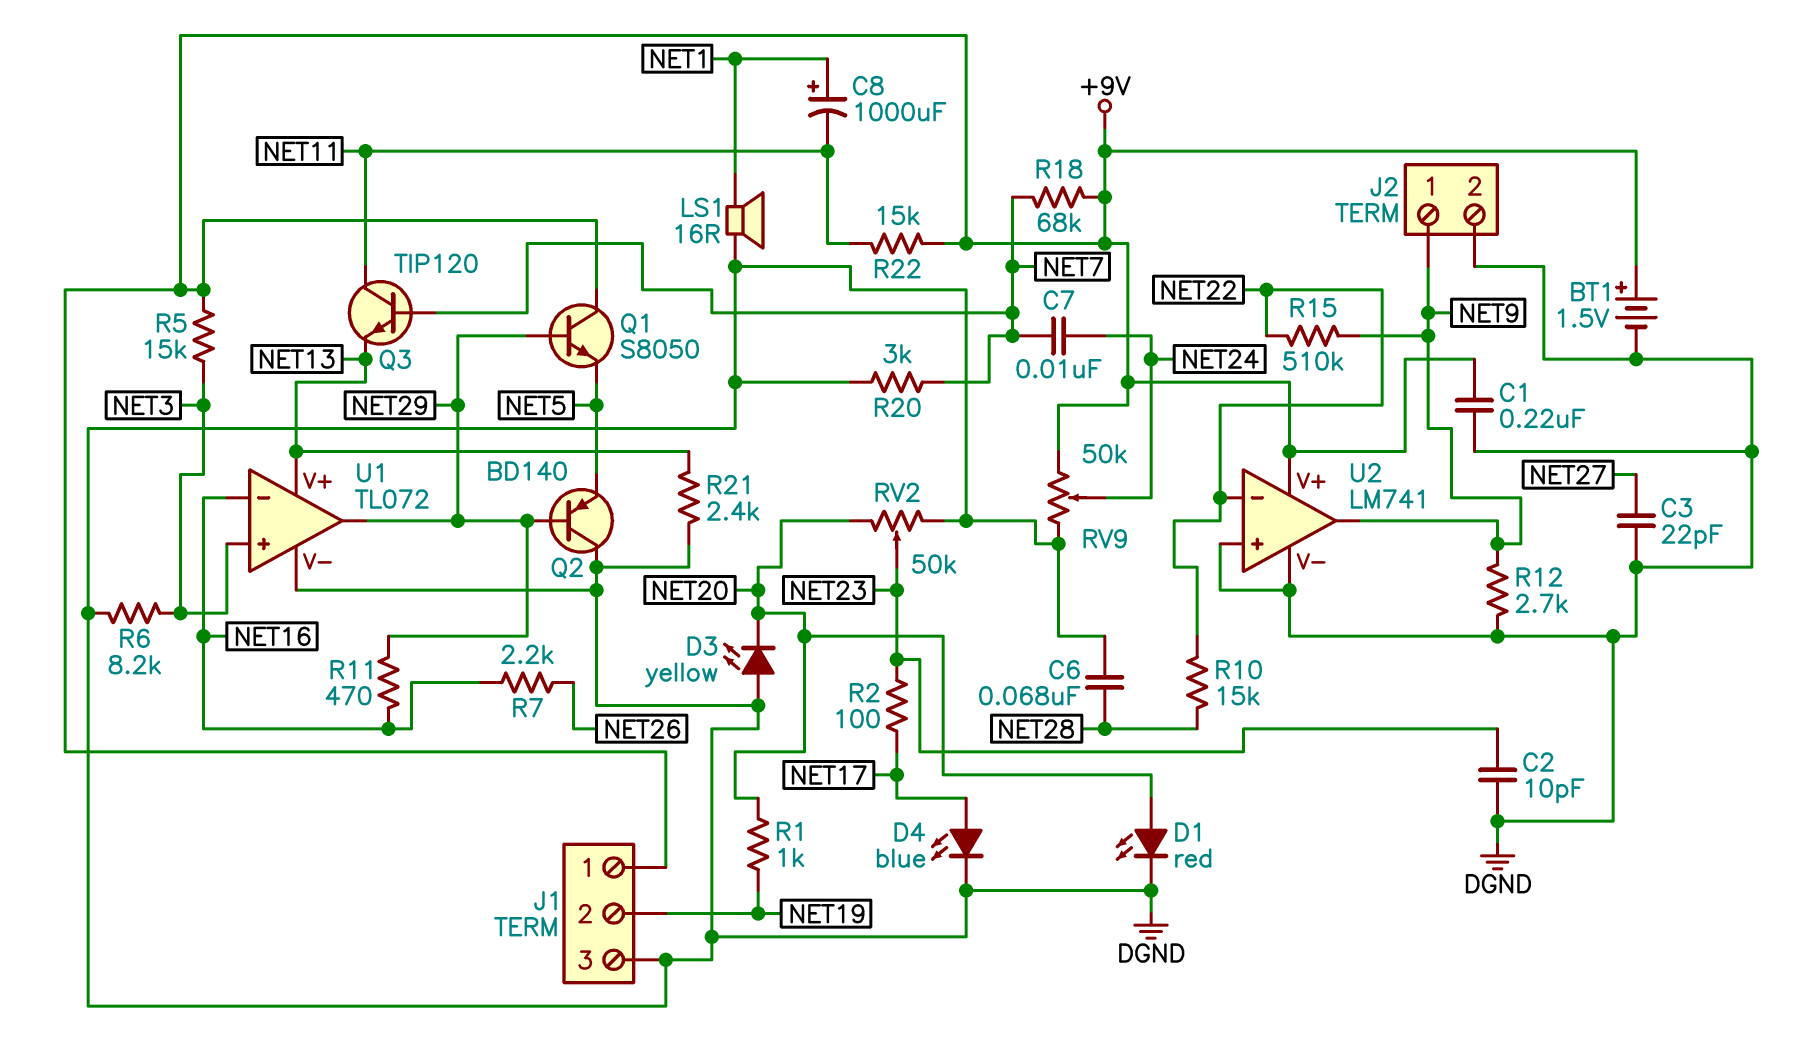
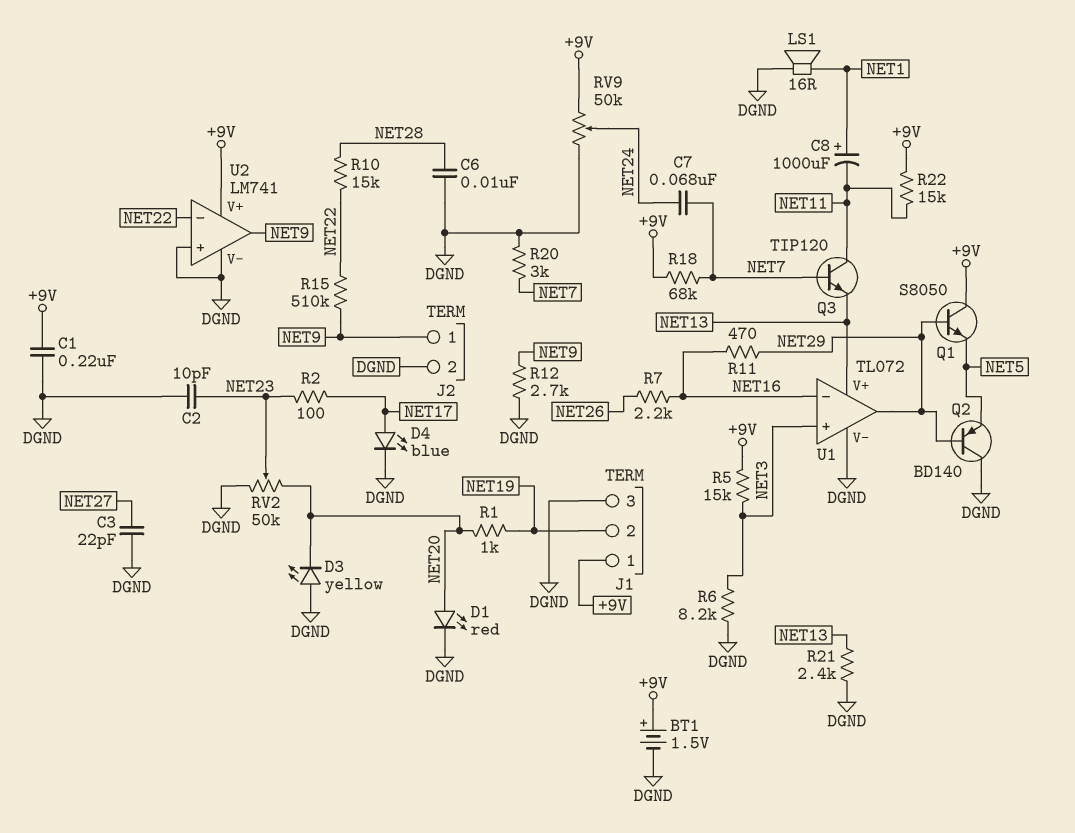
C6: 68nF (DGND, NET28) -> 10nF (DGND, NET28)
C7: 10nF (NET7, NET24) -> 68nF (NET7, NET24)

